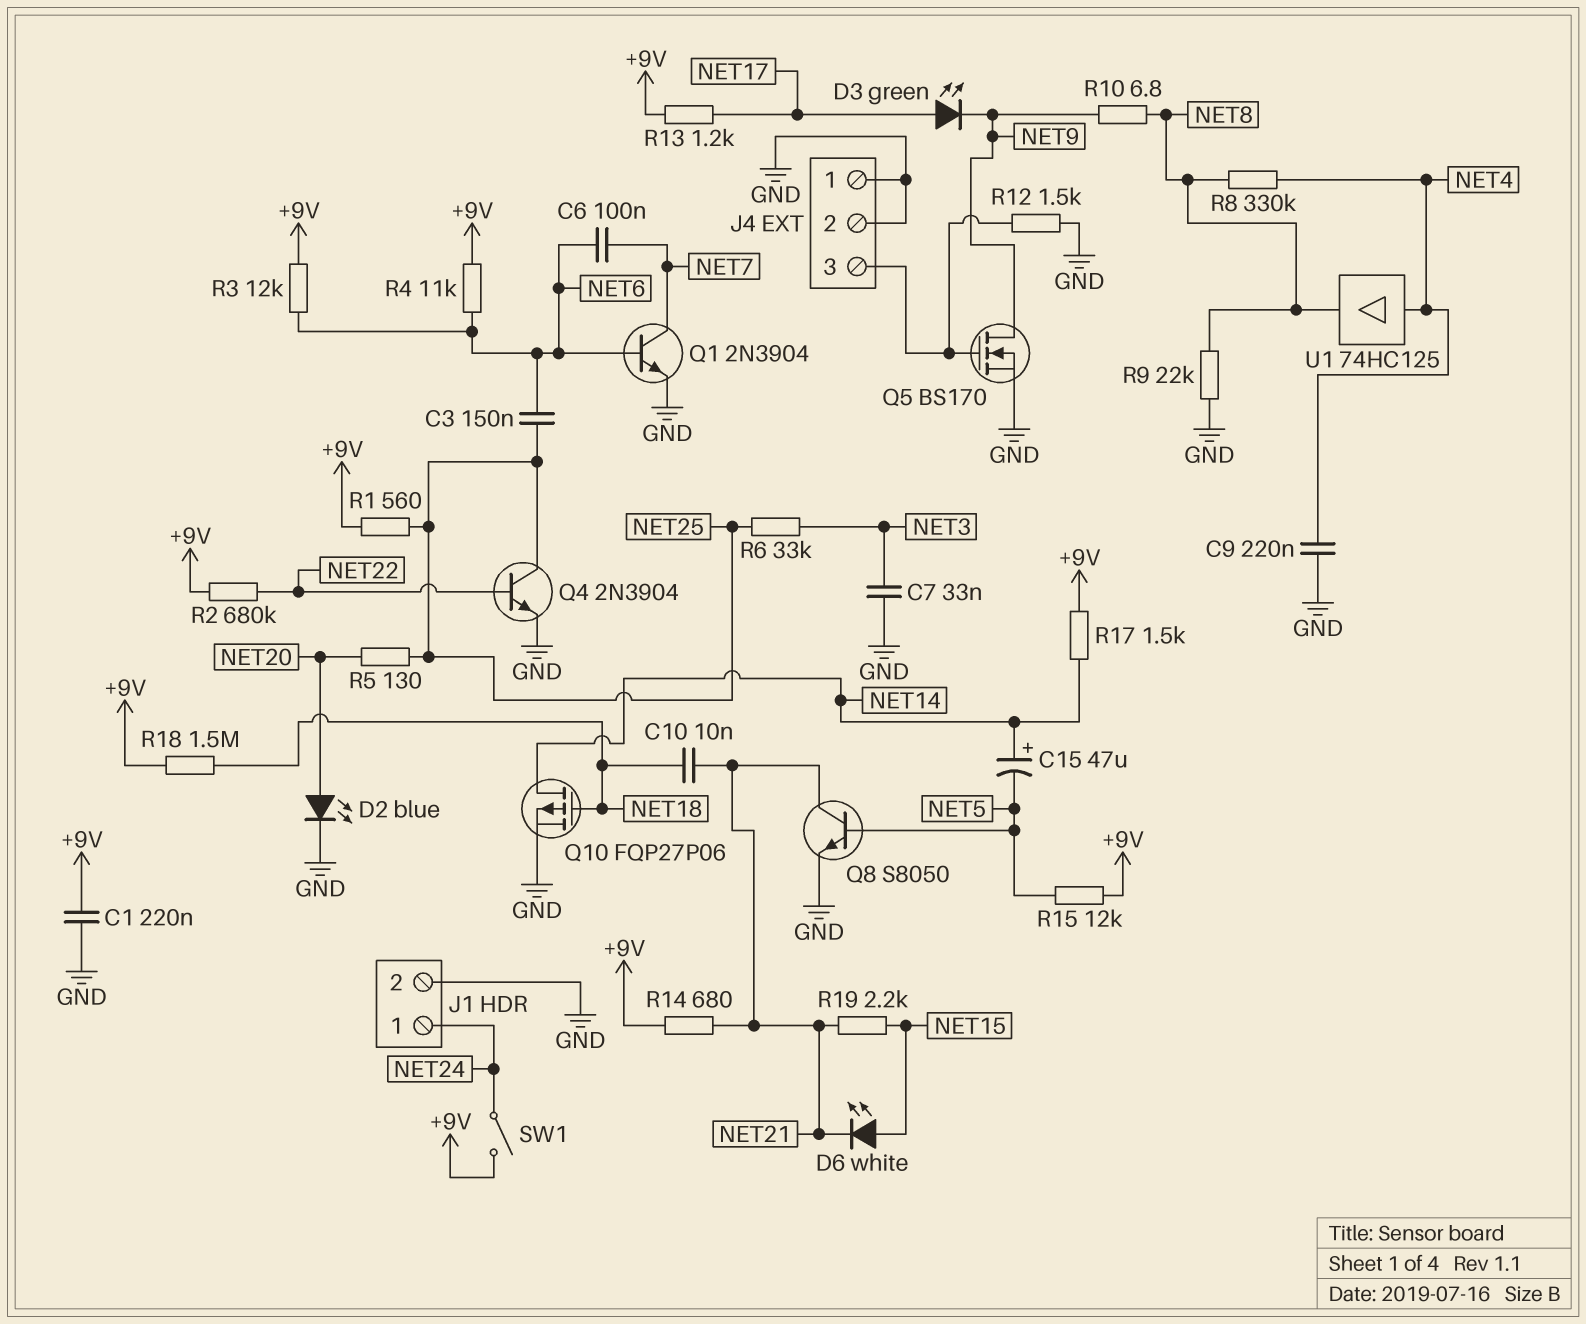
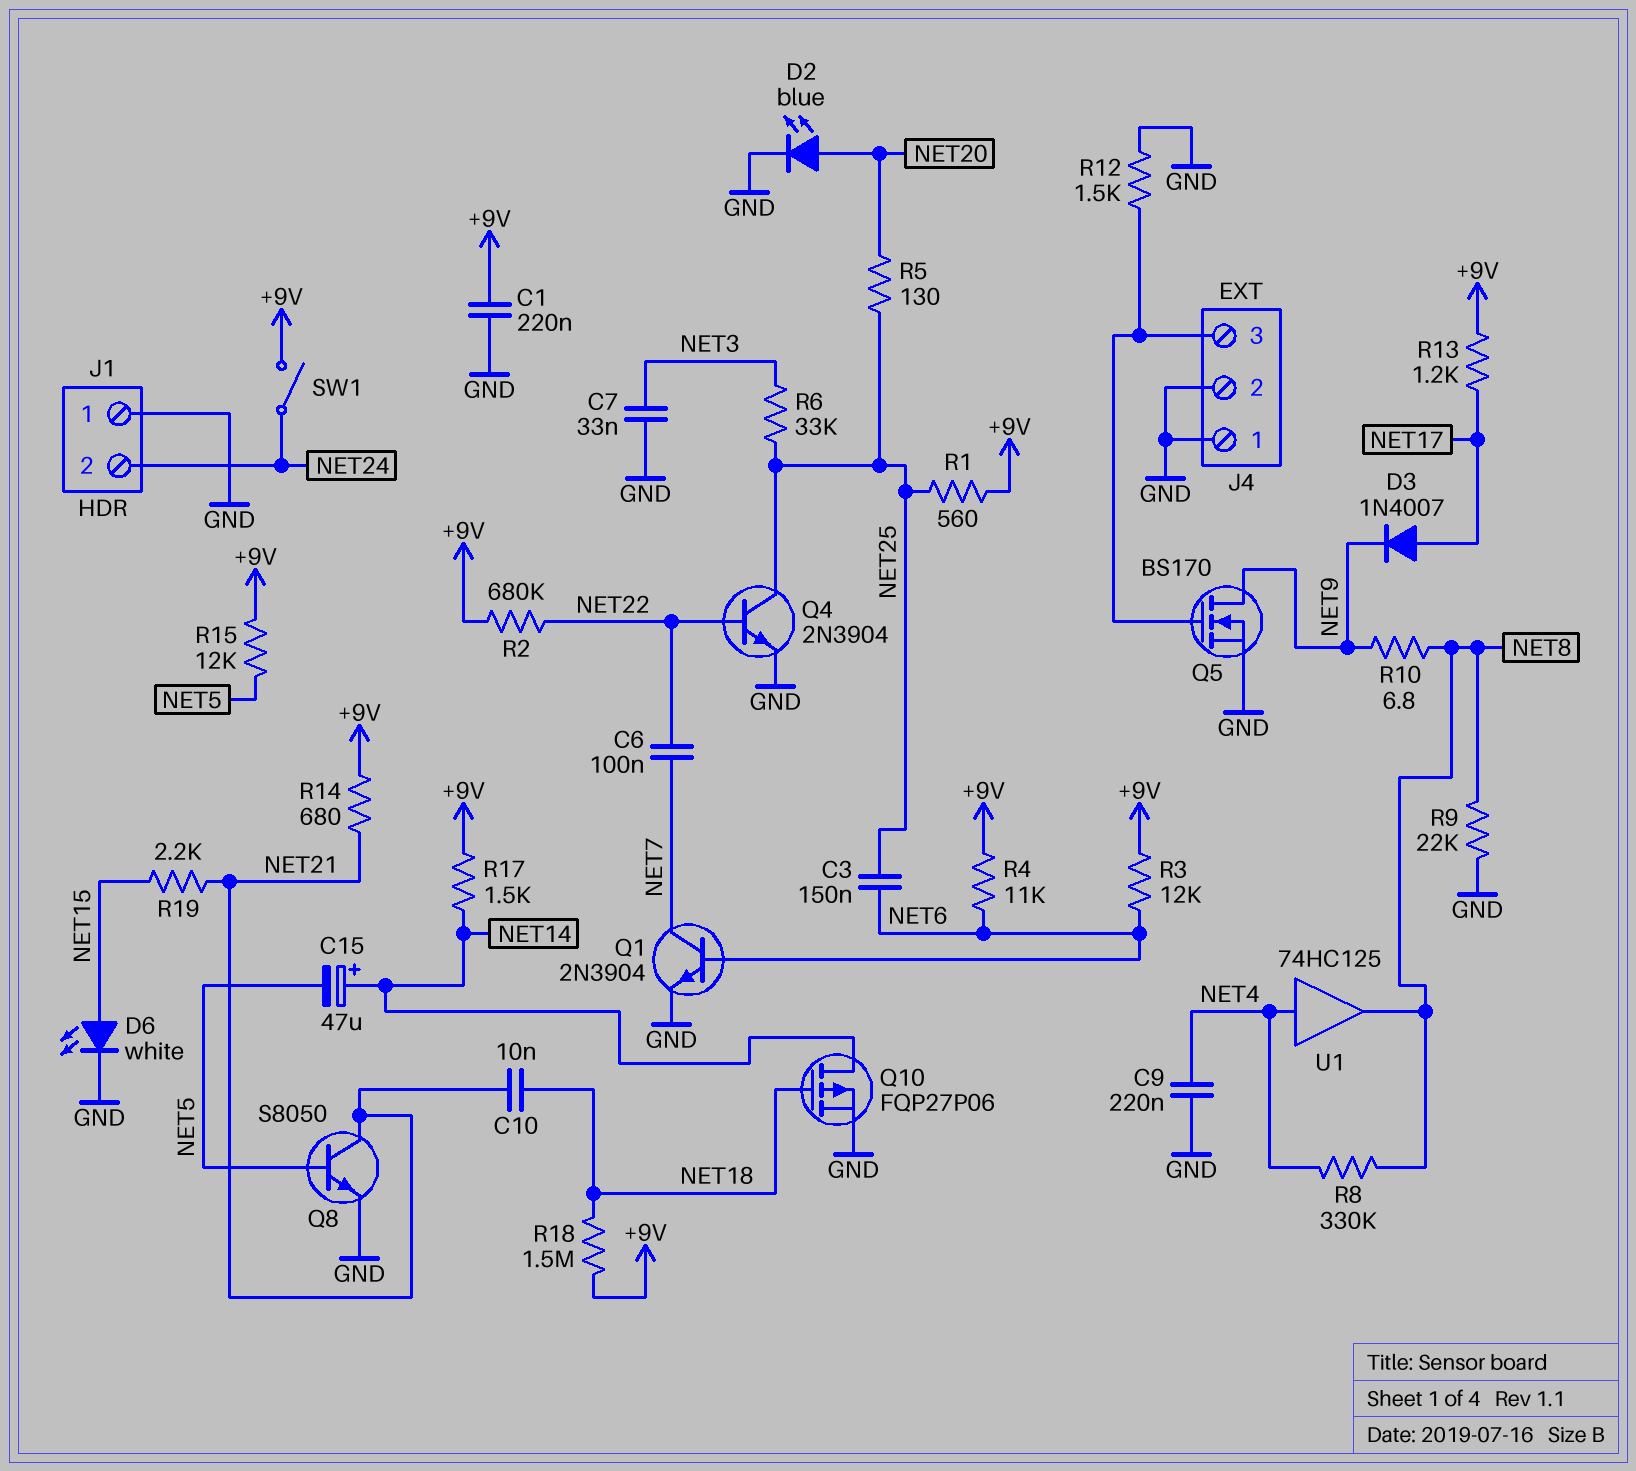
C6: 100nF (NET6, NET7) -> 100nF (NET7, NET22)
D3: LED green (A NET17, K NET9) -> diode 1N4007 (A NET17, K NET9)
D6: LED white (A NET15, K NET21) -> LED white (A NET15, K GND)
J1 pin 1: NET24 -> GND
J1 pin 2: GND -> NET24

